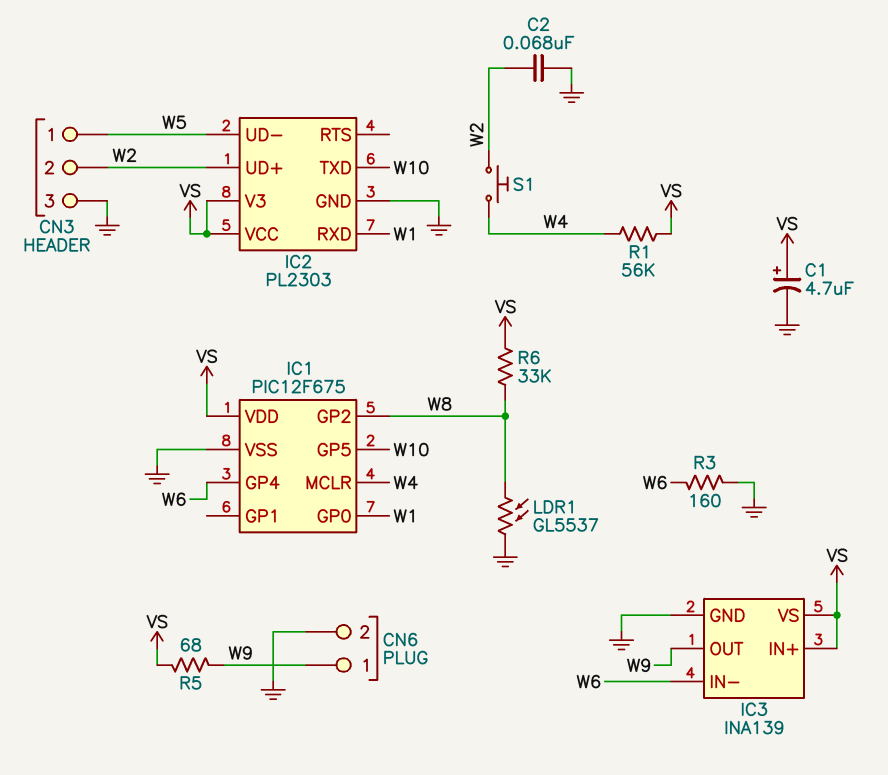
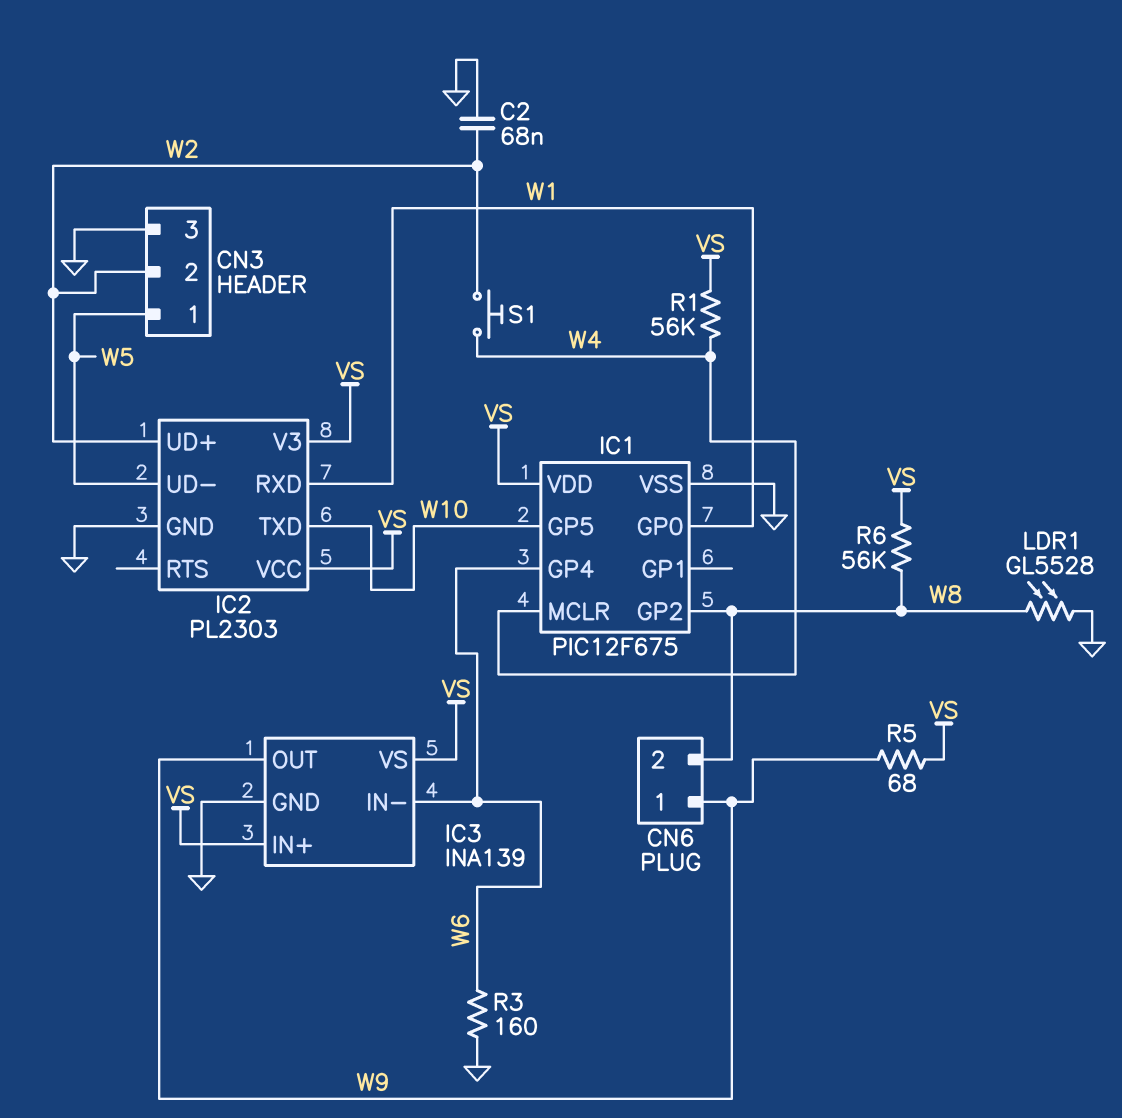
C1: 4.7uF (plus VS, minus GND) -> none
CN6 pin 2: GND -> W8
LDR1: GL5537 (GND, W8) -> GL5528 (GND, W8)
R6: 33k (VS, W8) -> 56k (VS, W8)

